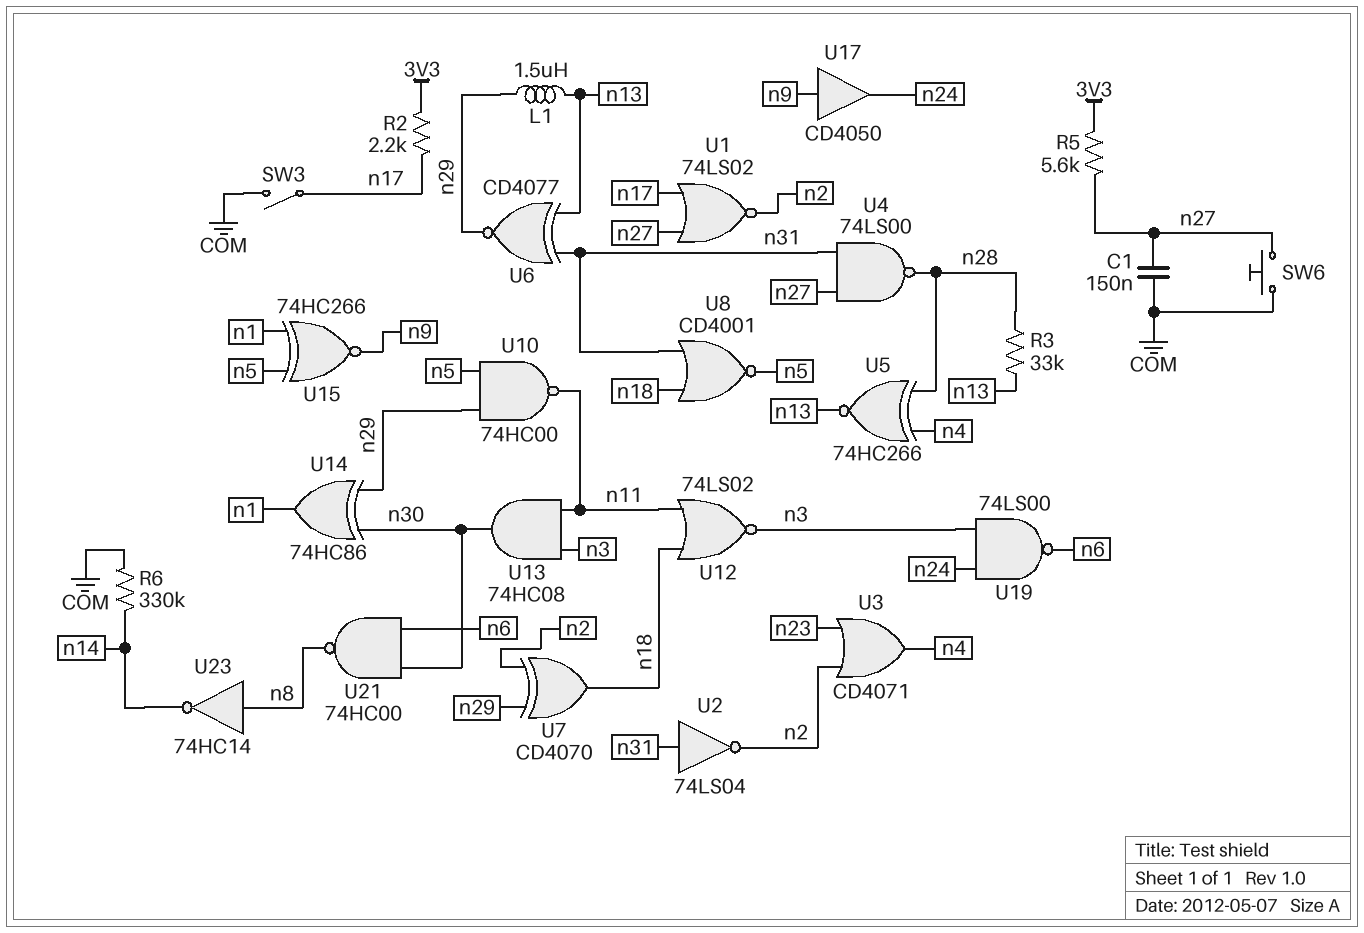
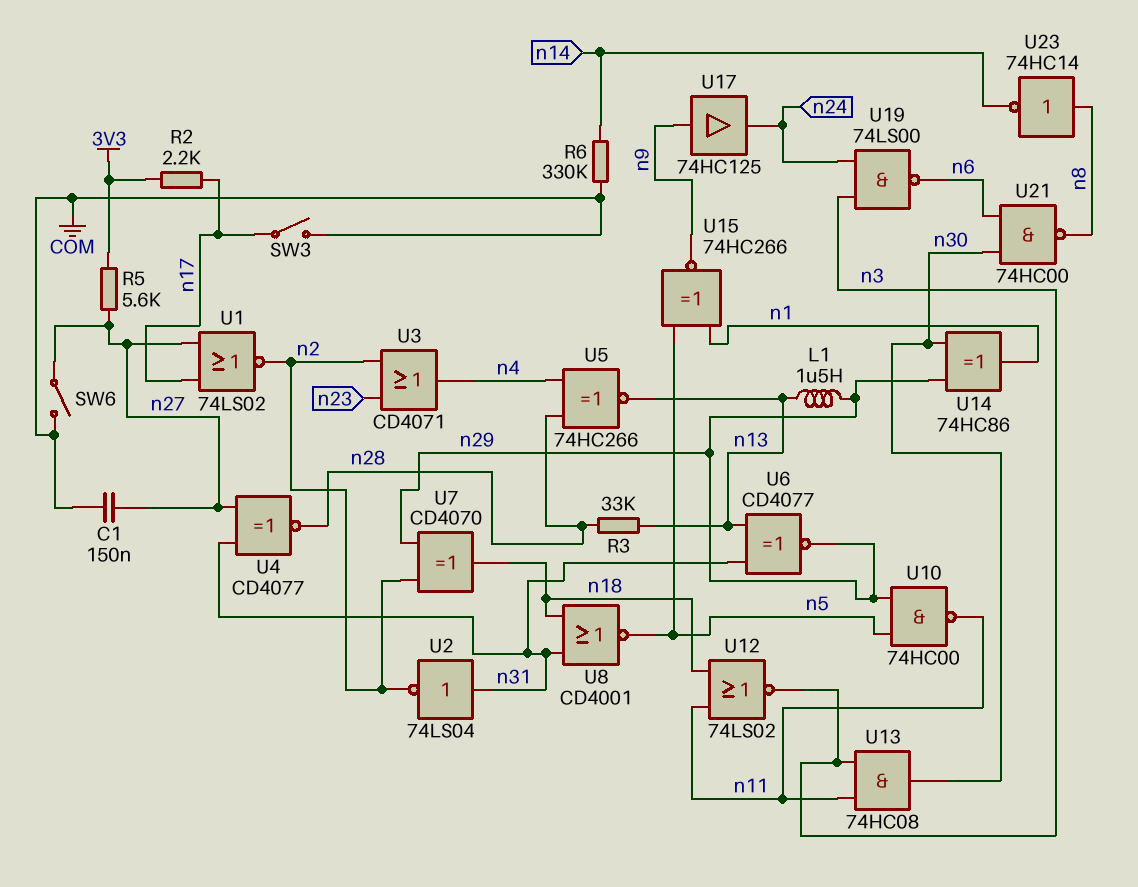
SW6: button (COM, n27) -> switch (COM, n27)
U4: NAND 74LS00 (in n27, in n31, out n28) -> XNOR CD4077 (in n27, in n31, out n28)
U17: buffer CD4050 (in n9, out n24) -> buffer 74HC125 (in n9, out n24)

